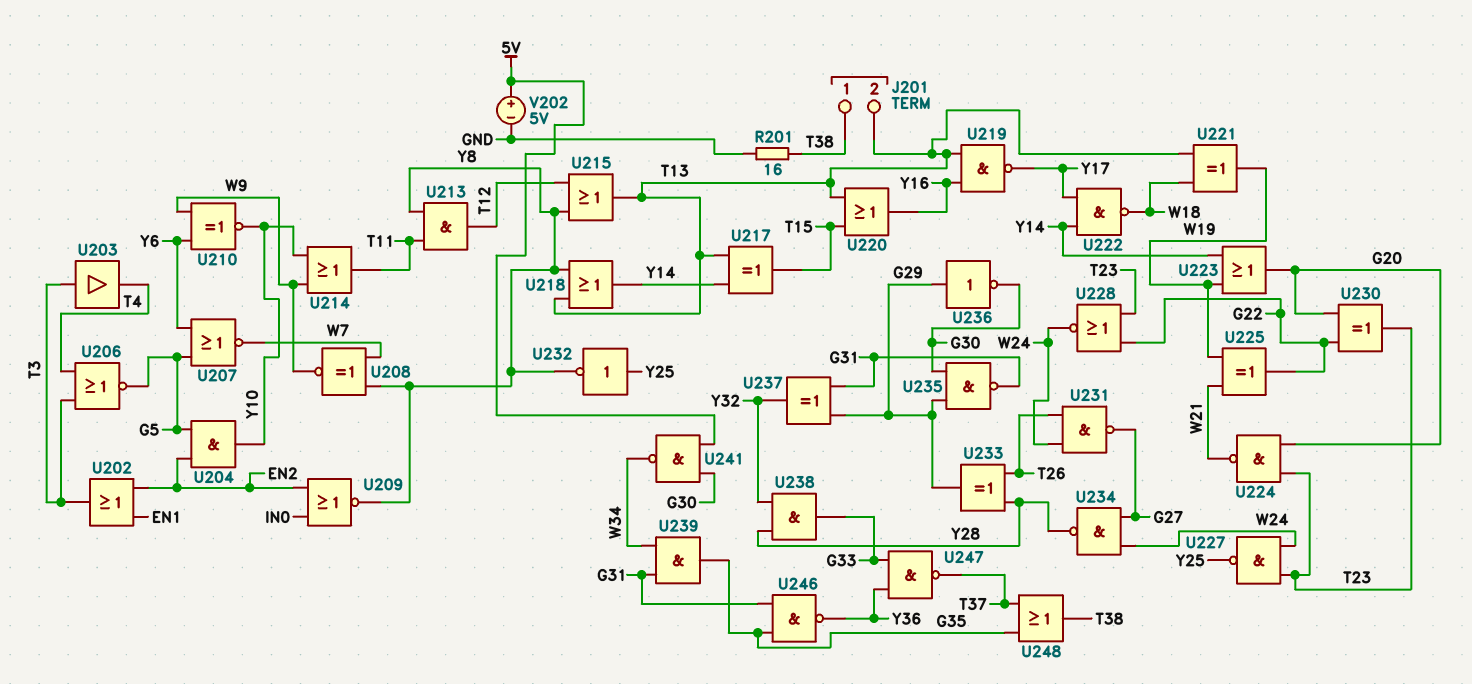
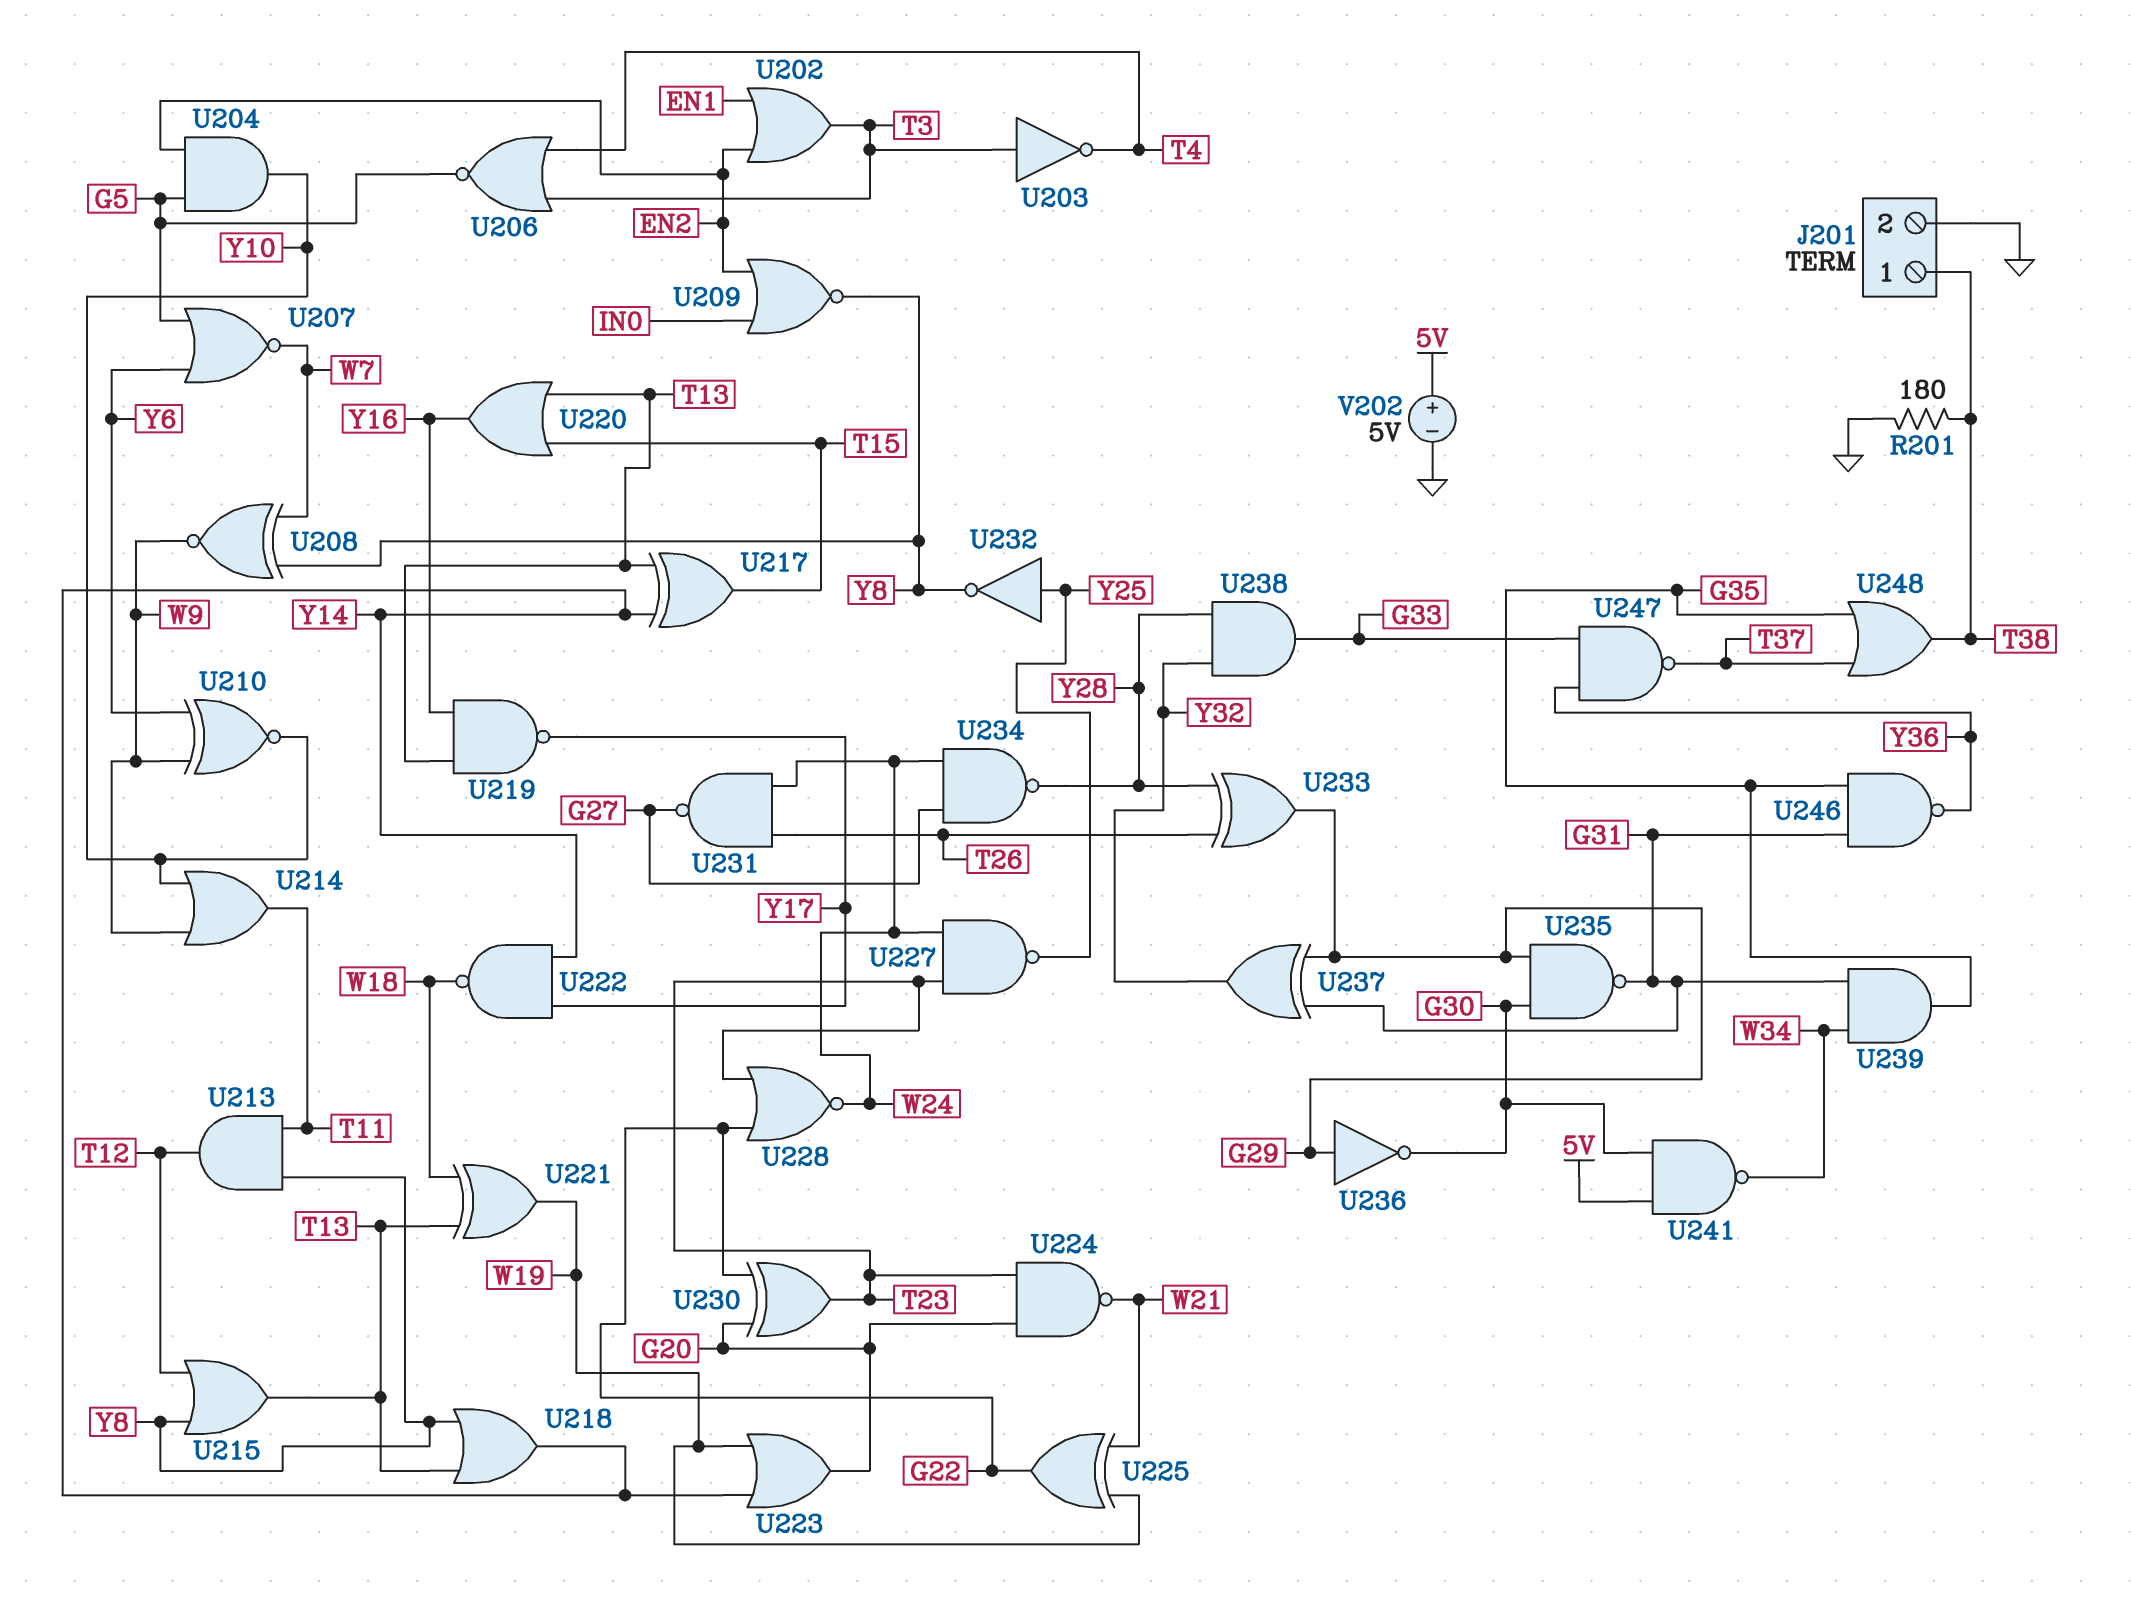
J201 pin 2: T13 -> GND
R201: 16 (GND, T38) -> 180 (GND, T38)
U203: buffer (in T3, out T4) -> NOT (in T3, out T4)

